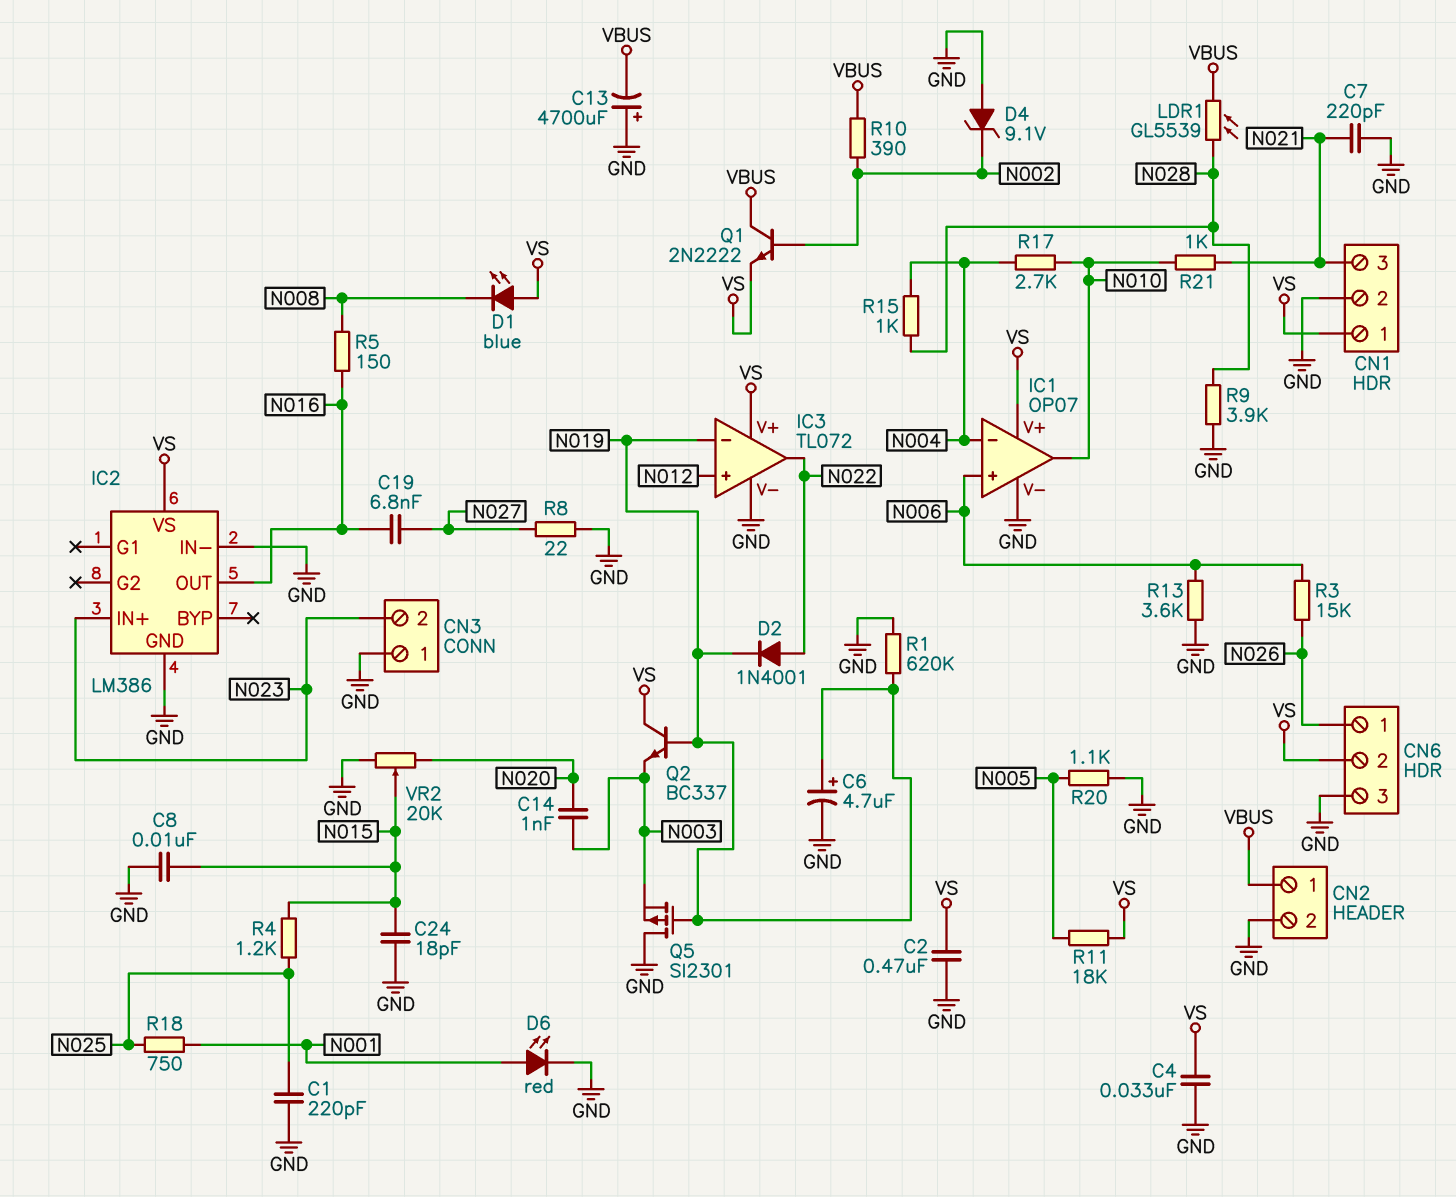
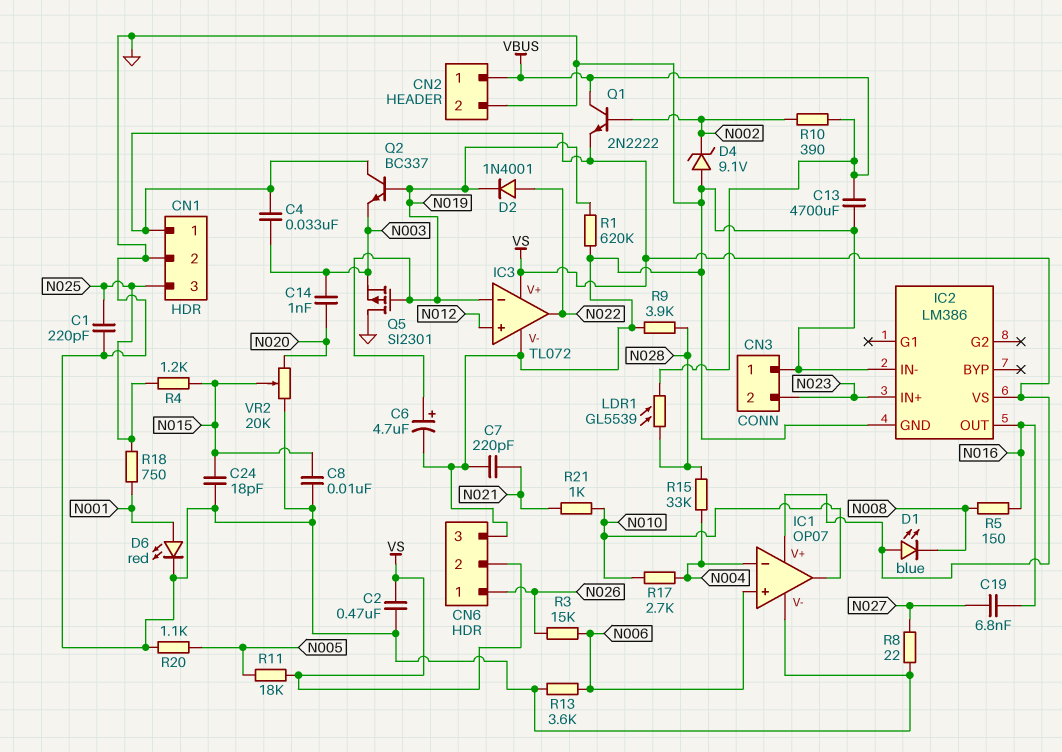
C4: 33nF (GND, VS) -> 33nF (N003, VS)
C13: 4700uF (plus GND, minus VBUS) -> 4700uF (GND, VBUS)
CN1 pin 3: N021 -> N025
R15: 1k (N004, N028) -> 33k (N004, N028)

